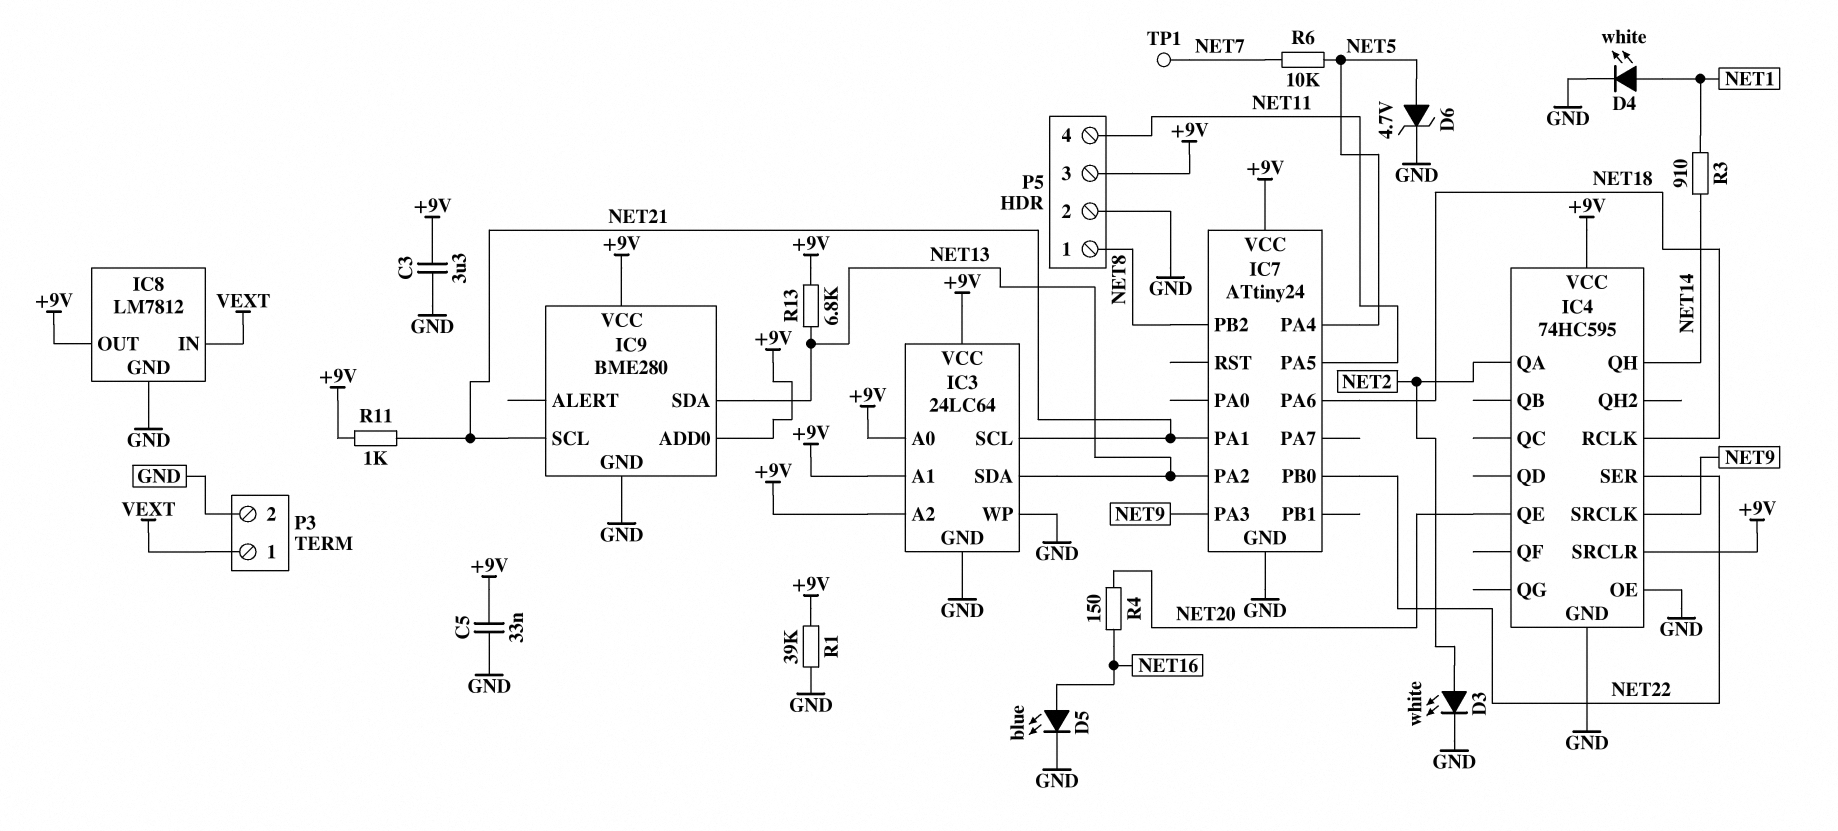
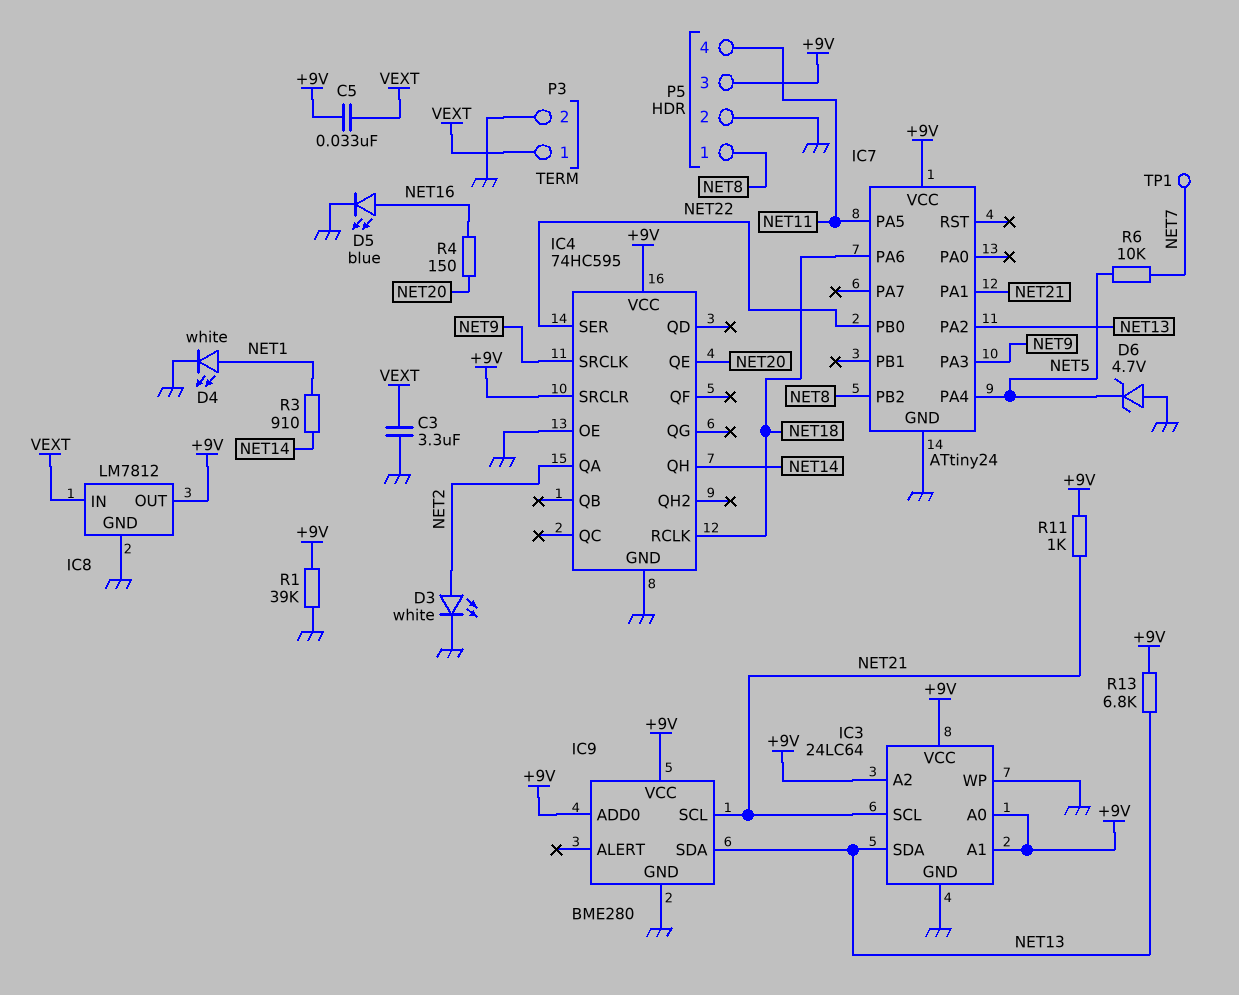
C3: 3.3uF (+9V, GND) -> 3.3uF (GND, VEXT)
C5: 33nF (+9V, GND) -> 33nF (+9V, VEXT)
D6: zener 4.7V (A NET5, K GND) -> zener 4.7V (A GND, K NET5)

